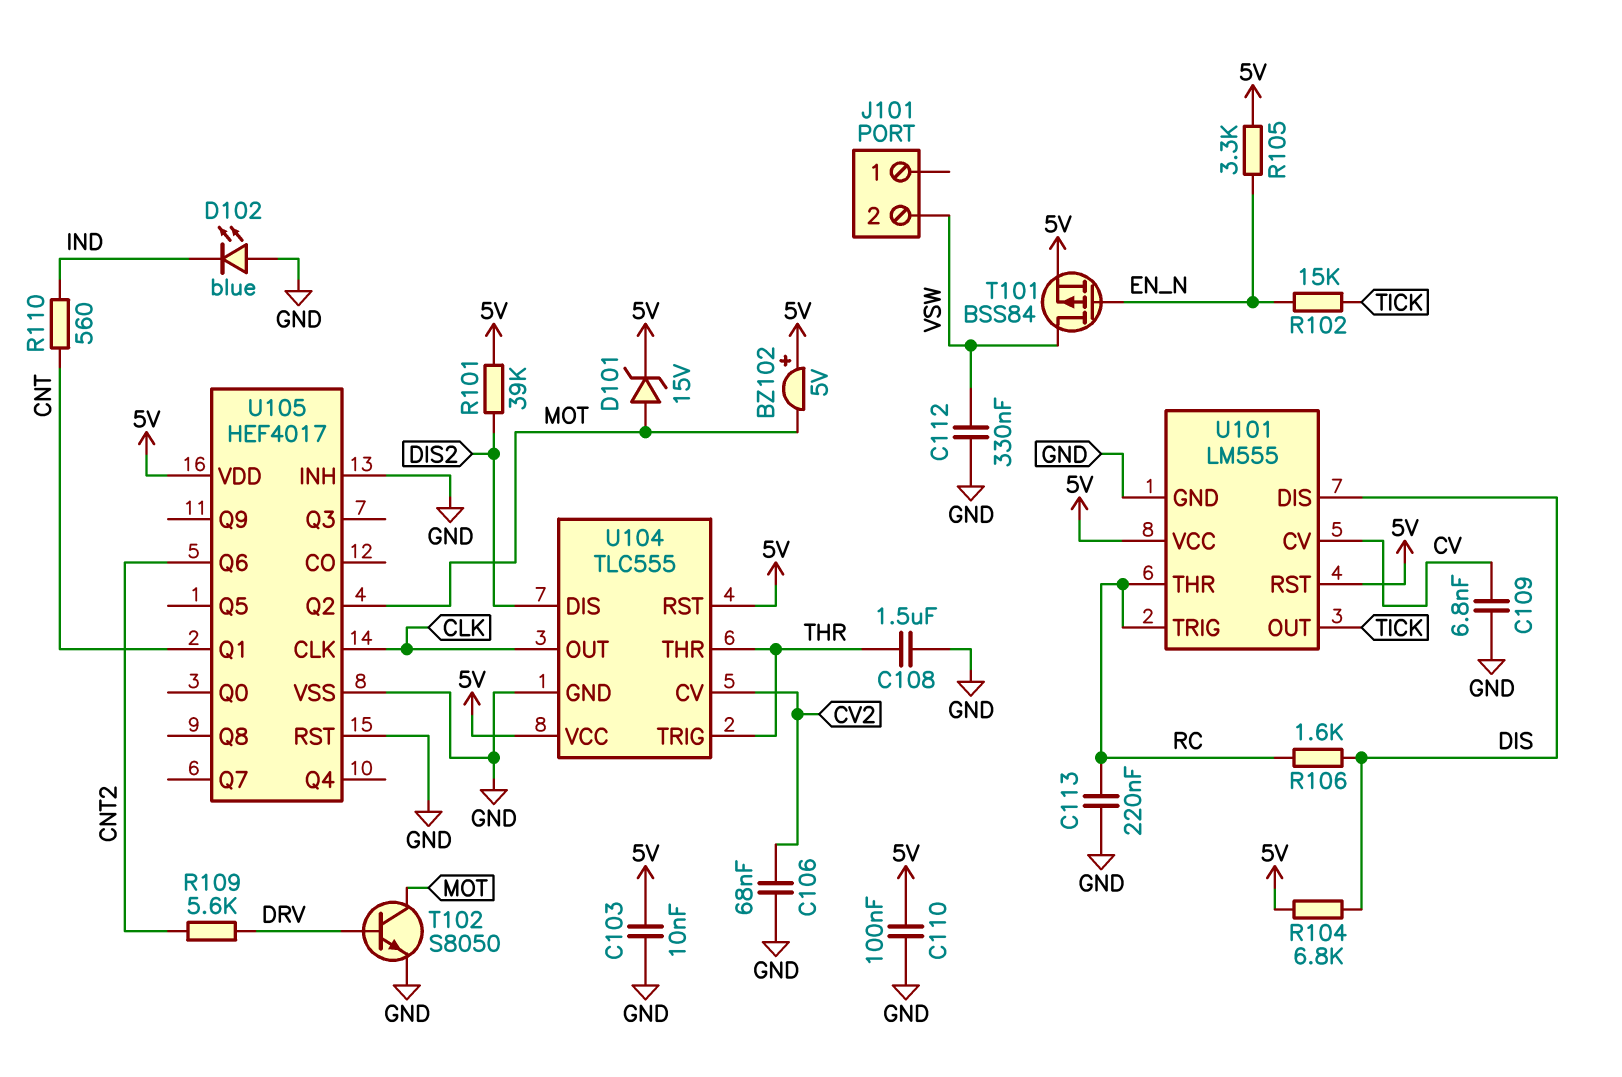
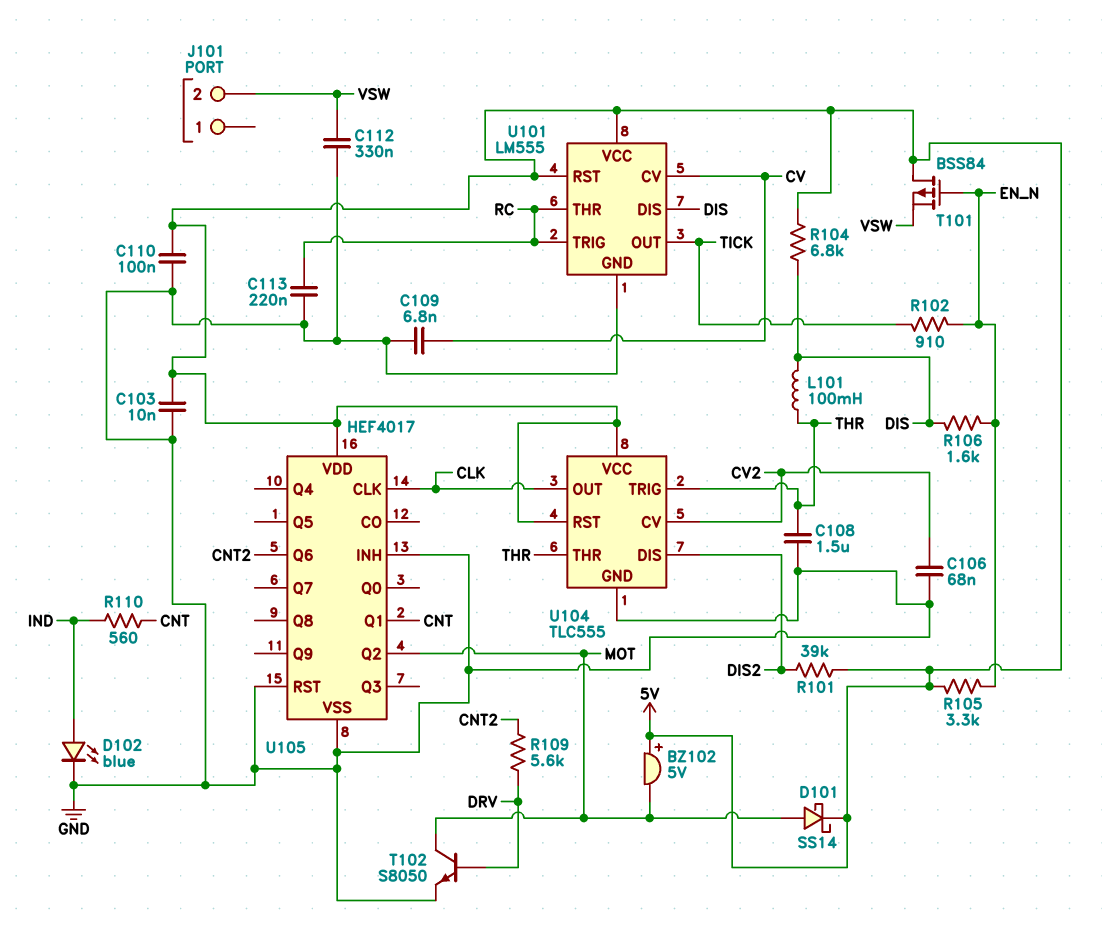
D101: zener 15V (A MOT, K 5V) -> schottky SS14 (A MOT, K 5V)
D102: LED blue (A GND, K IND) -> LED blue (A IND, K GND)
L101: none -> 100mH (DIS, THR)
R102: 15k (EN_N, TICK) -> 910 (EN_N, TICK)
R106: 1.6k (DIS, RC) -> 1.6k (DIS, EN_N)
T101: PMOS BSS84 (G EN_N, D VSW, S 5V) -> PMOS BSS84 (G EN_N, D 5V, S VSW)

